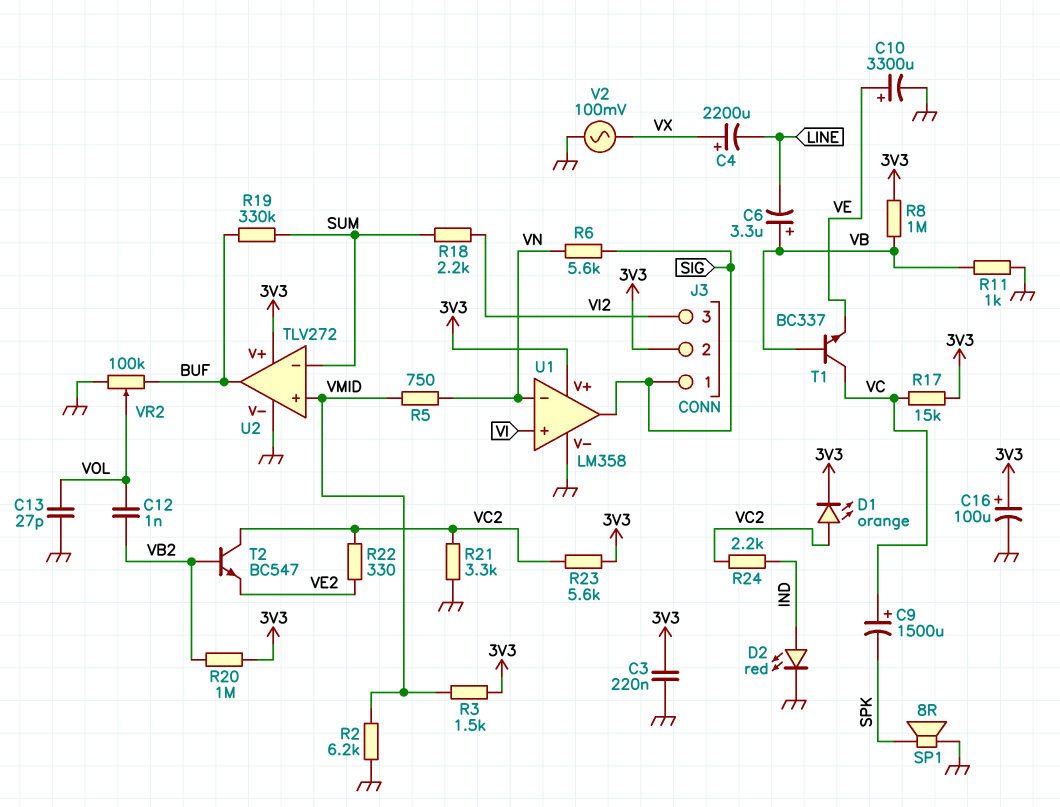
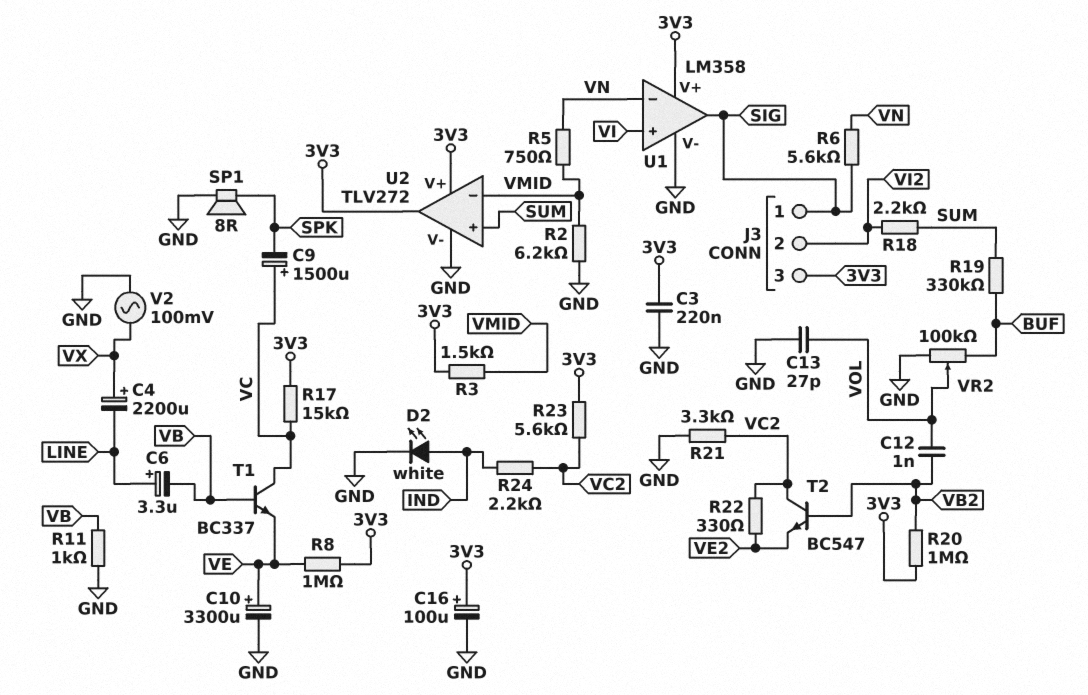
C6: 3.3uF (plus VB, minus LINE) -> 3.3uF (plus LINE, minus VB)
D1: LED orange (A VC2, K 3V3) -> none
D2: LED red (A IND, K GND) -> LED white (A IND, K GND)
J3 pin 2: 3V3 -> VI2
J3 pin 3: VI2 -> 3V3
R8: 1M (3V3, VB) -> 1M (3V3, VE)
U2 pin in+: VMID -> SUM
U2 pin in-: SUM -> VMID
U2 pin out: BUF -> 3V3

